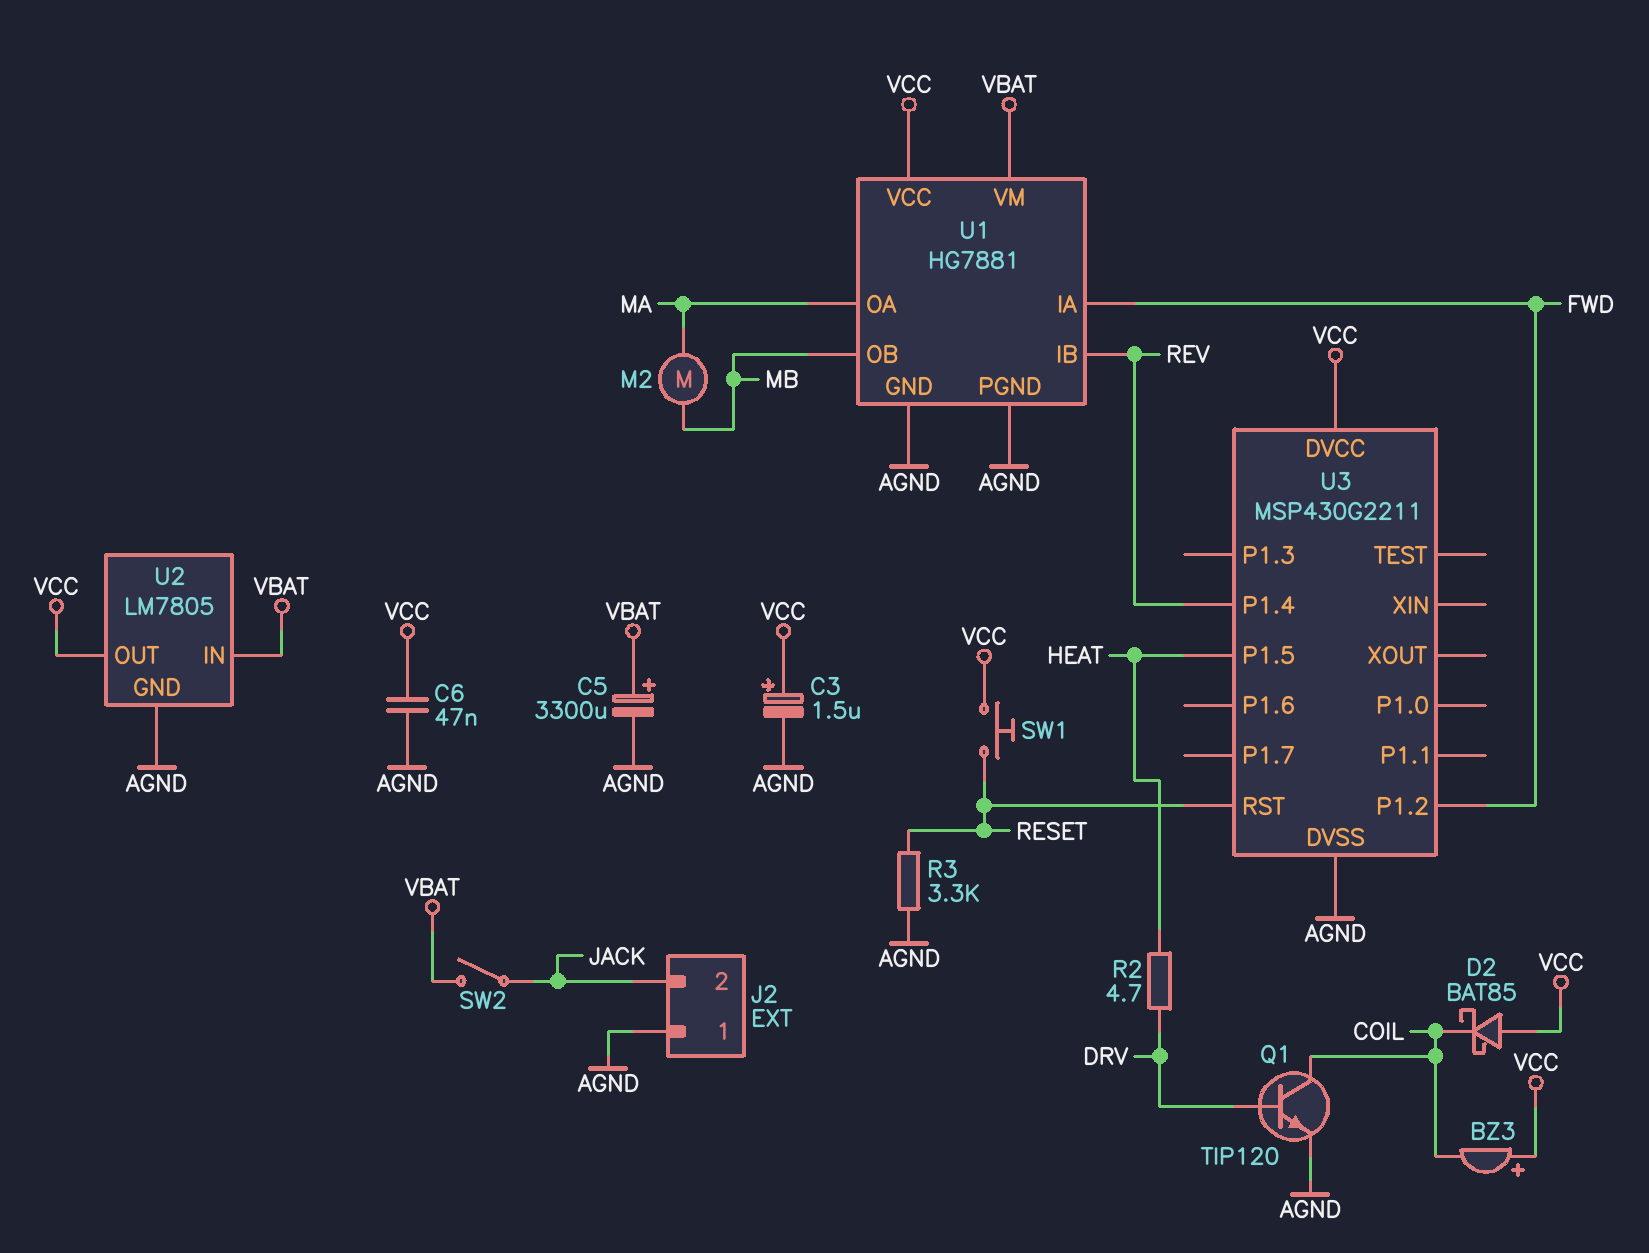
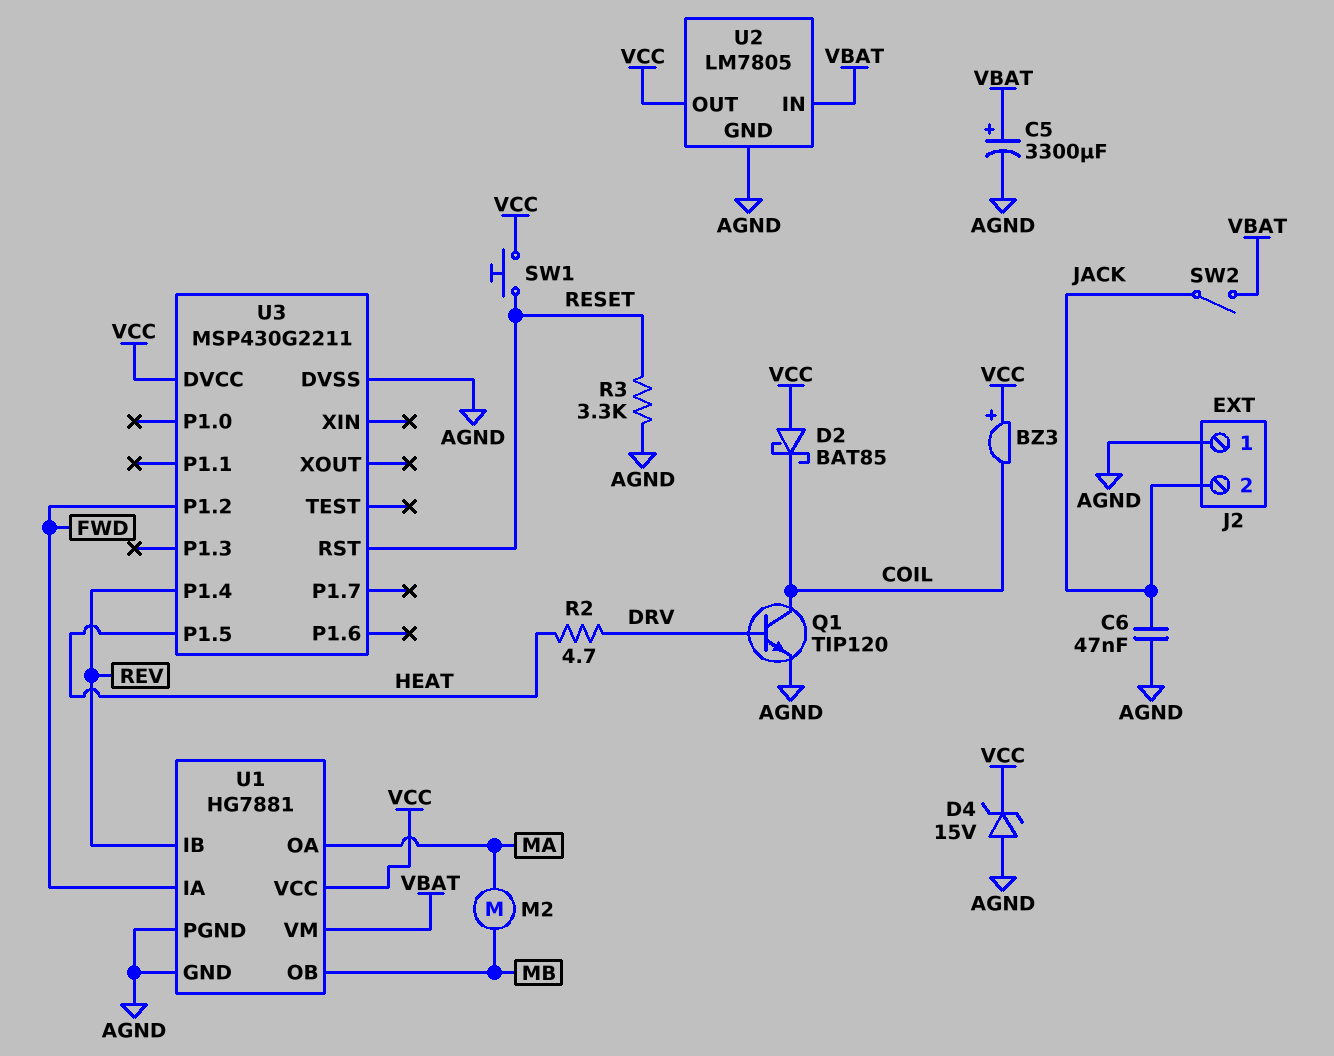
C3: 1.5uF (plus VCC, minus AGND) -> none
C6: 47nF (AGND, VCC) -> 47nF (AGND, JACK)
D4: none -> zener 15V (A AGND, K VCC)

